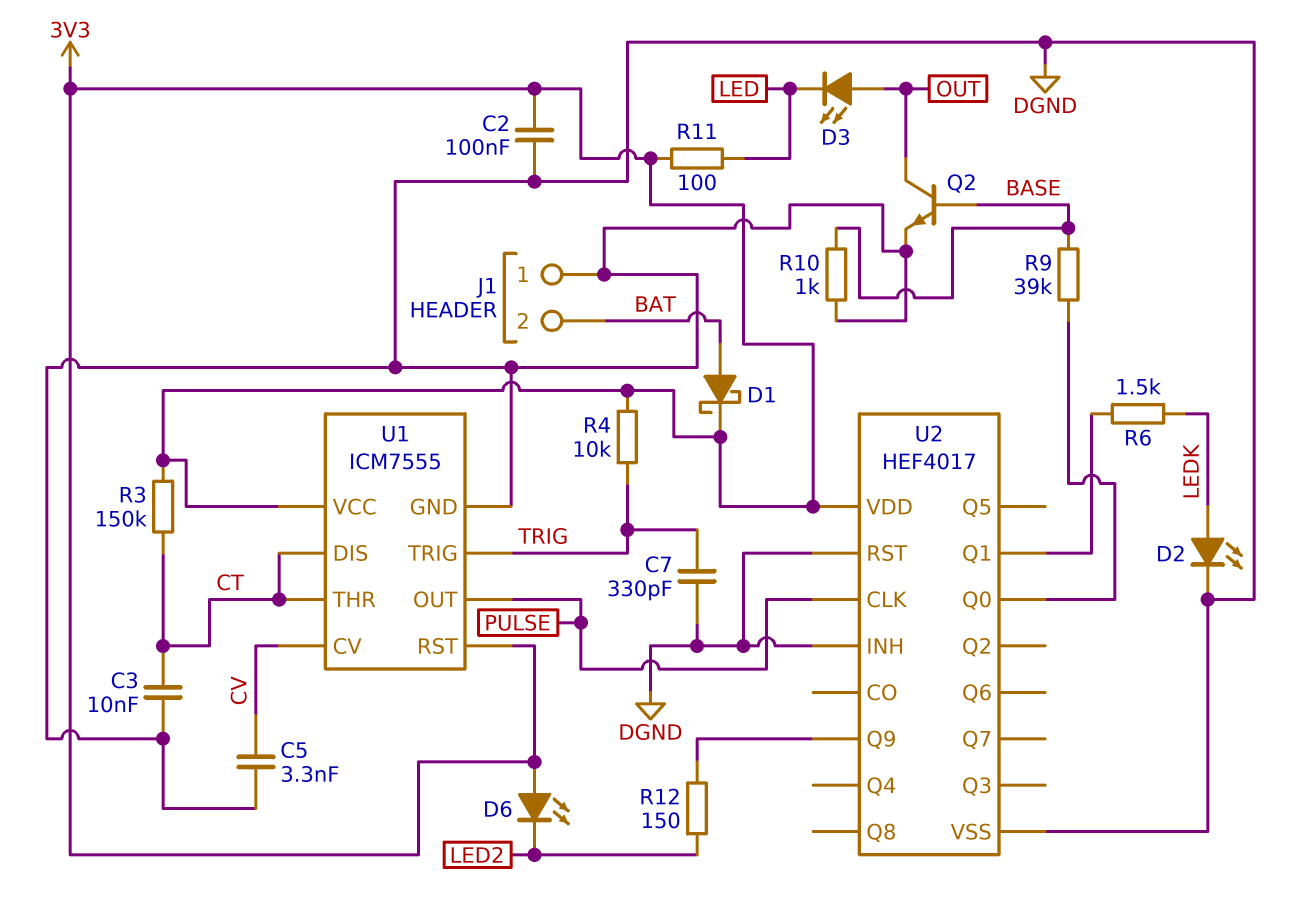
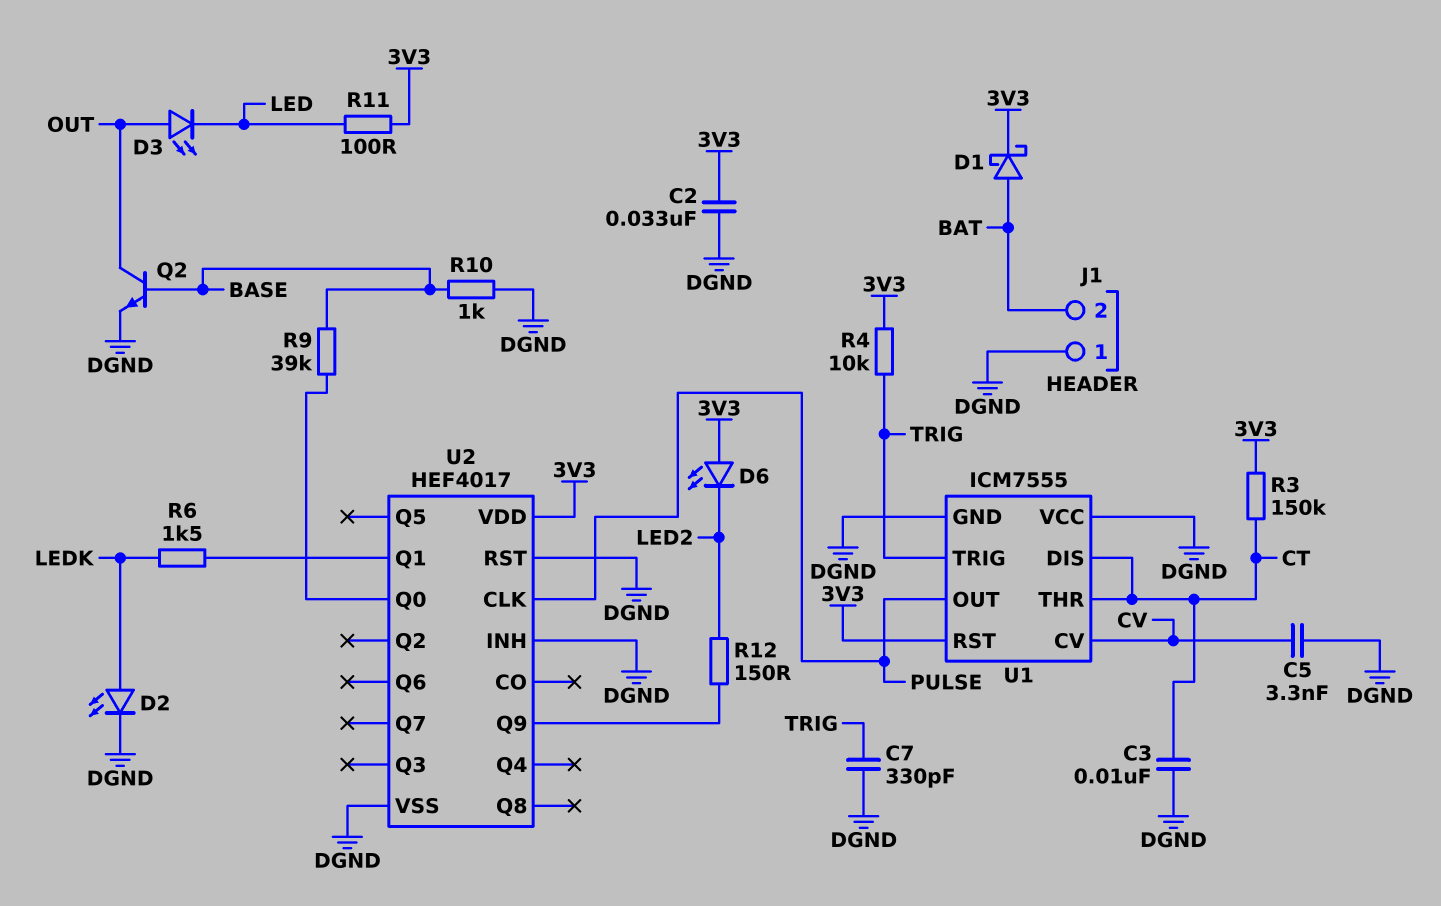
C2: 100nF (3V3, DGND) -> 33nF (3V3, DGND)
U1 pin VCC: 3V3 -> DGND

